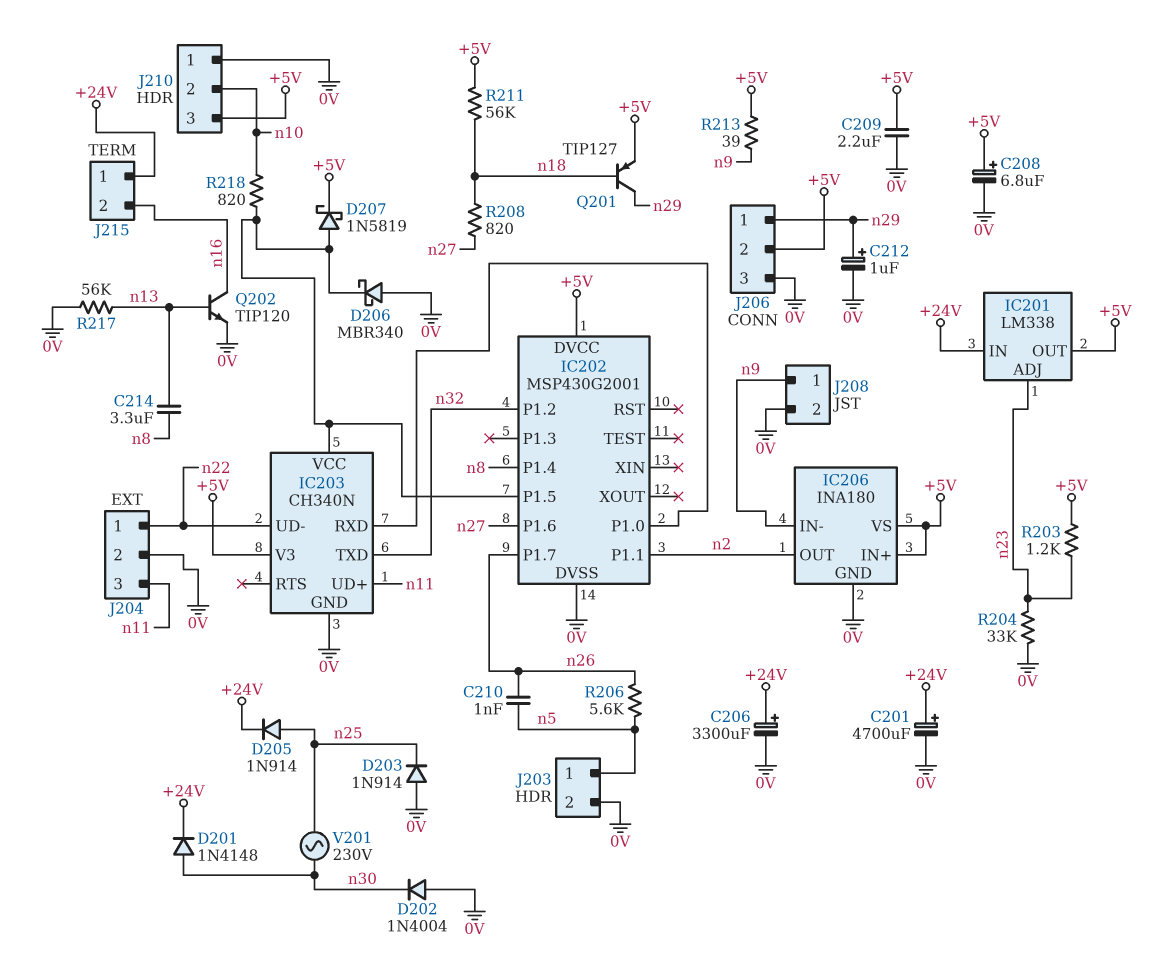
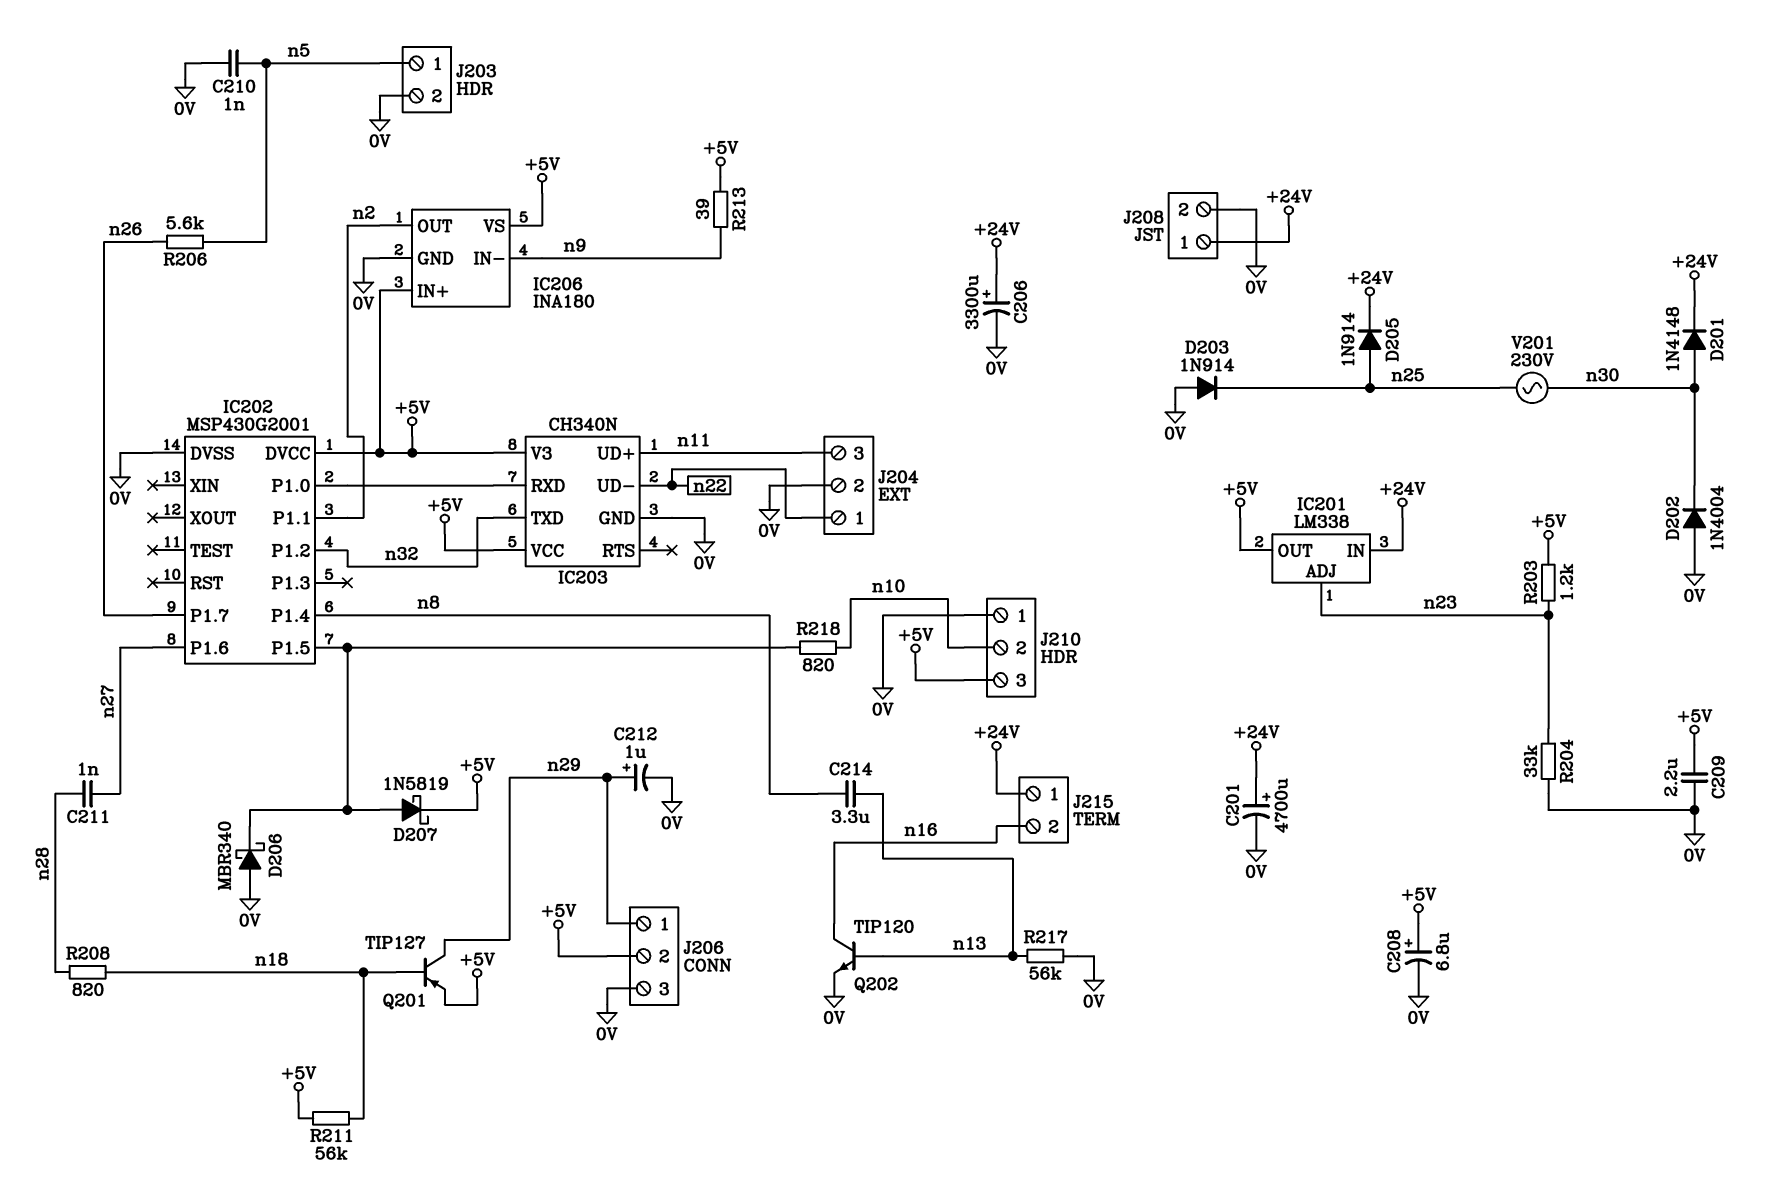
C210: 1nF (n5, n26) -> 1nF (0V, n5)
C211: none -> 1nF (n27, n28)
IC203 pin VCC: IC202/P1.5 -> +5V
J208 pin 1: n9 -> +24V
R208: 820 (n18, n27) -> 820 (n18, n28)

